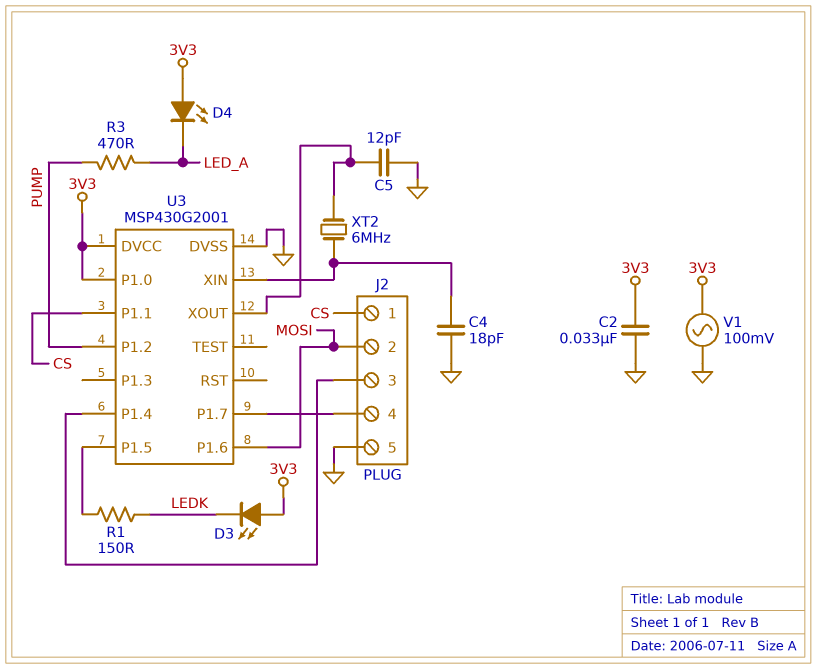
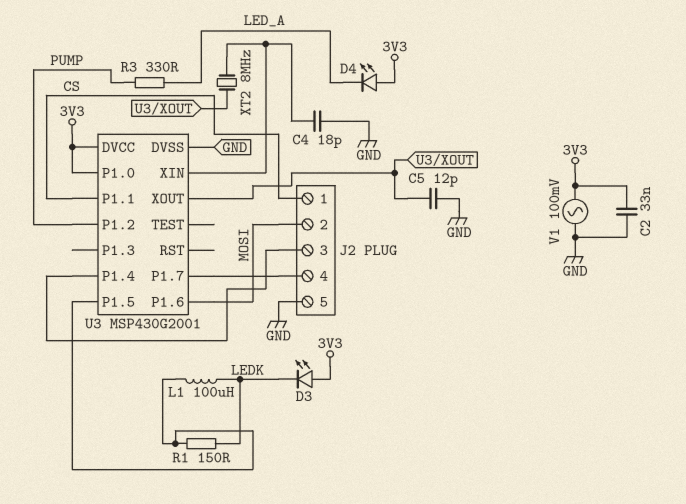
L1: none -> 100uH (LEDK, U3/P1.5)
R3: 470 (LED_A, PUMP) -> 330 (LED_A, PUMP)
XT2: 6MHz (U3/XIN, U3/XOUT) -> 8MHz (U3/XIN, U3/XOUT)

